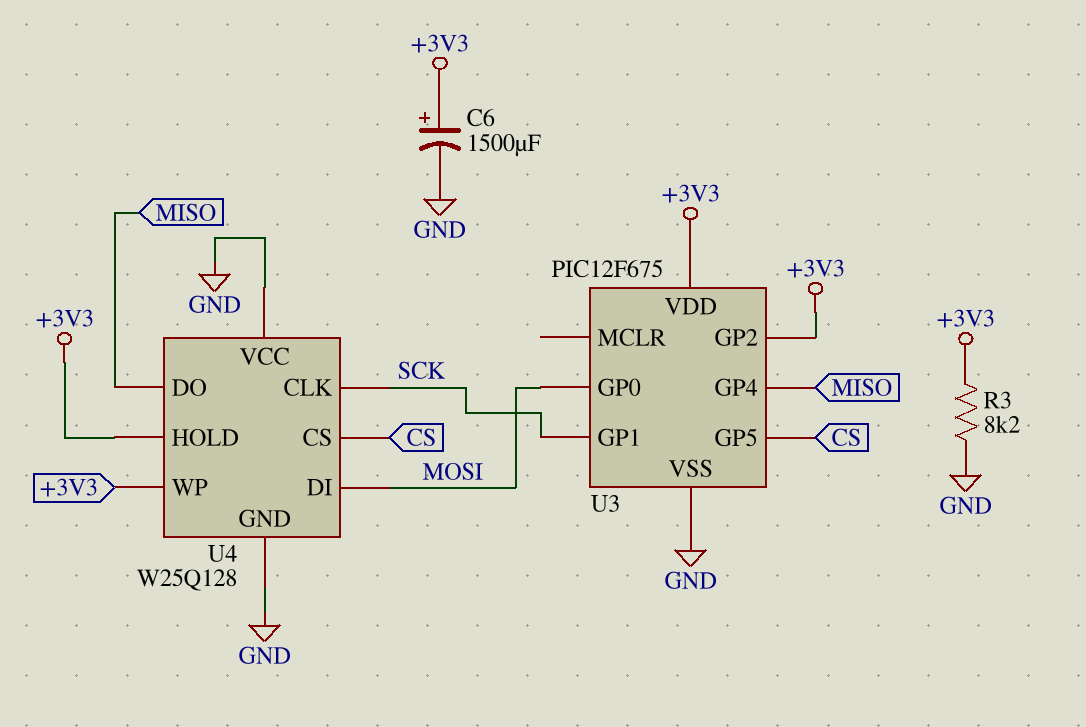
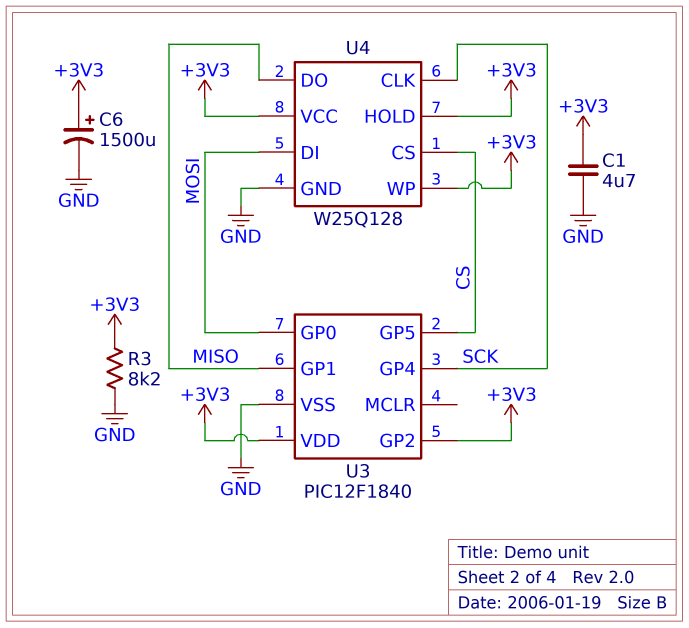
C1: none -> 4.7uF (+3V3, GND)
U3: PIC12F675 -> PIC12F1840
U3 pin GP1: SCK -> MISO
U3 pin GP4: MISO -> SCK
U4 pin VCC: GND -> +3V3

